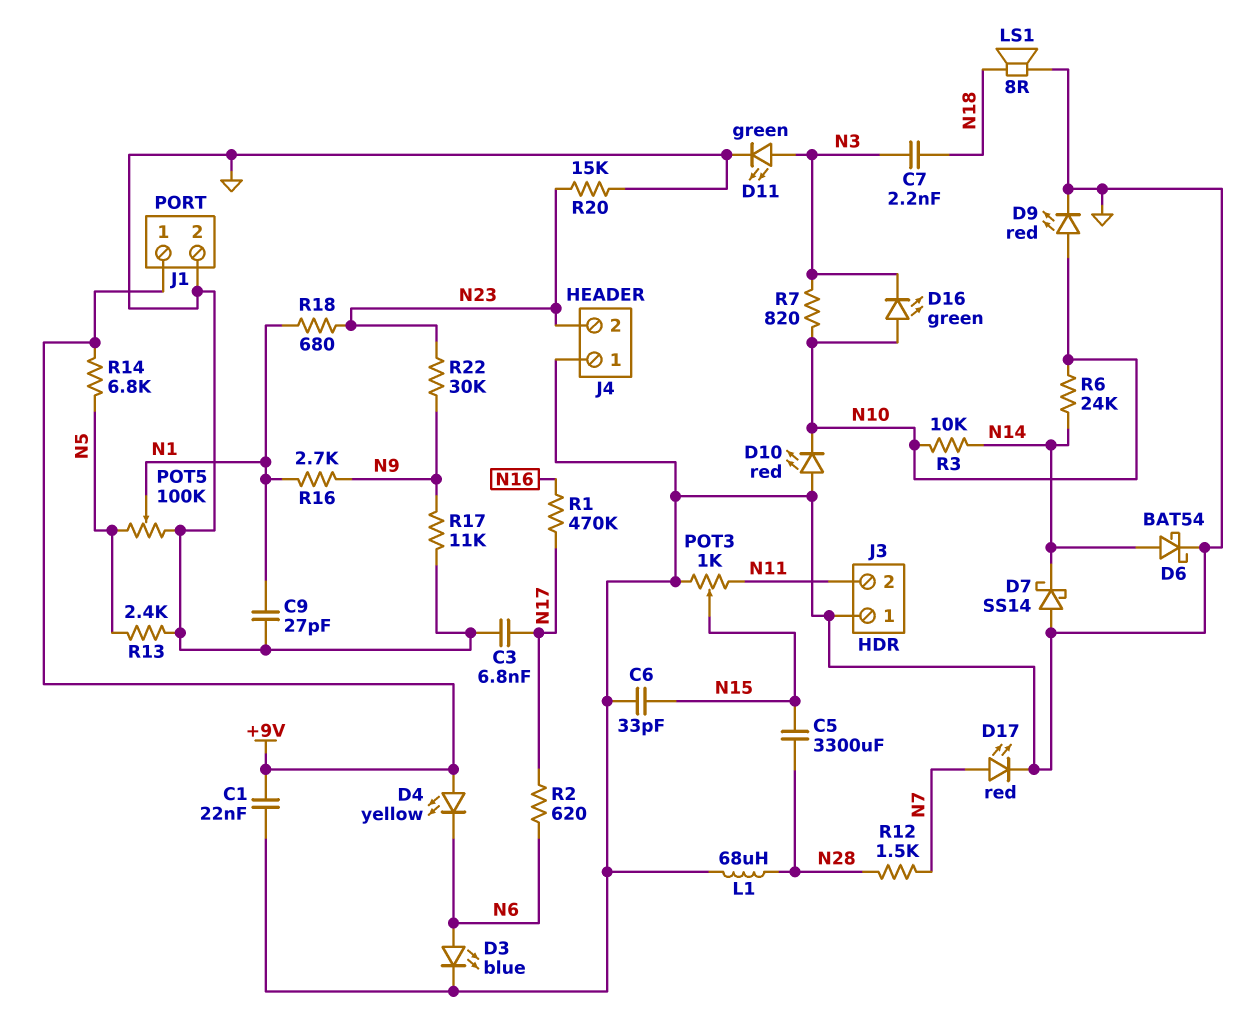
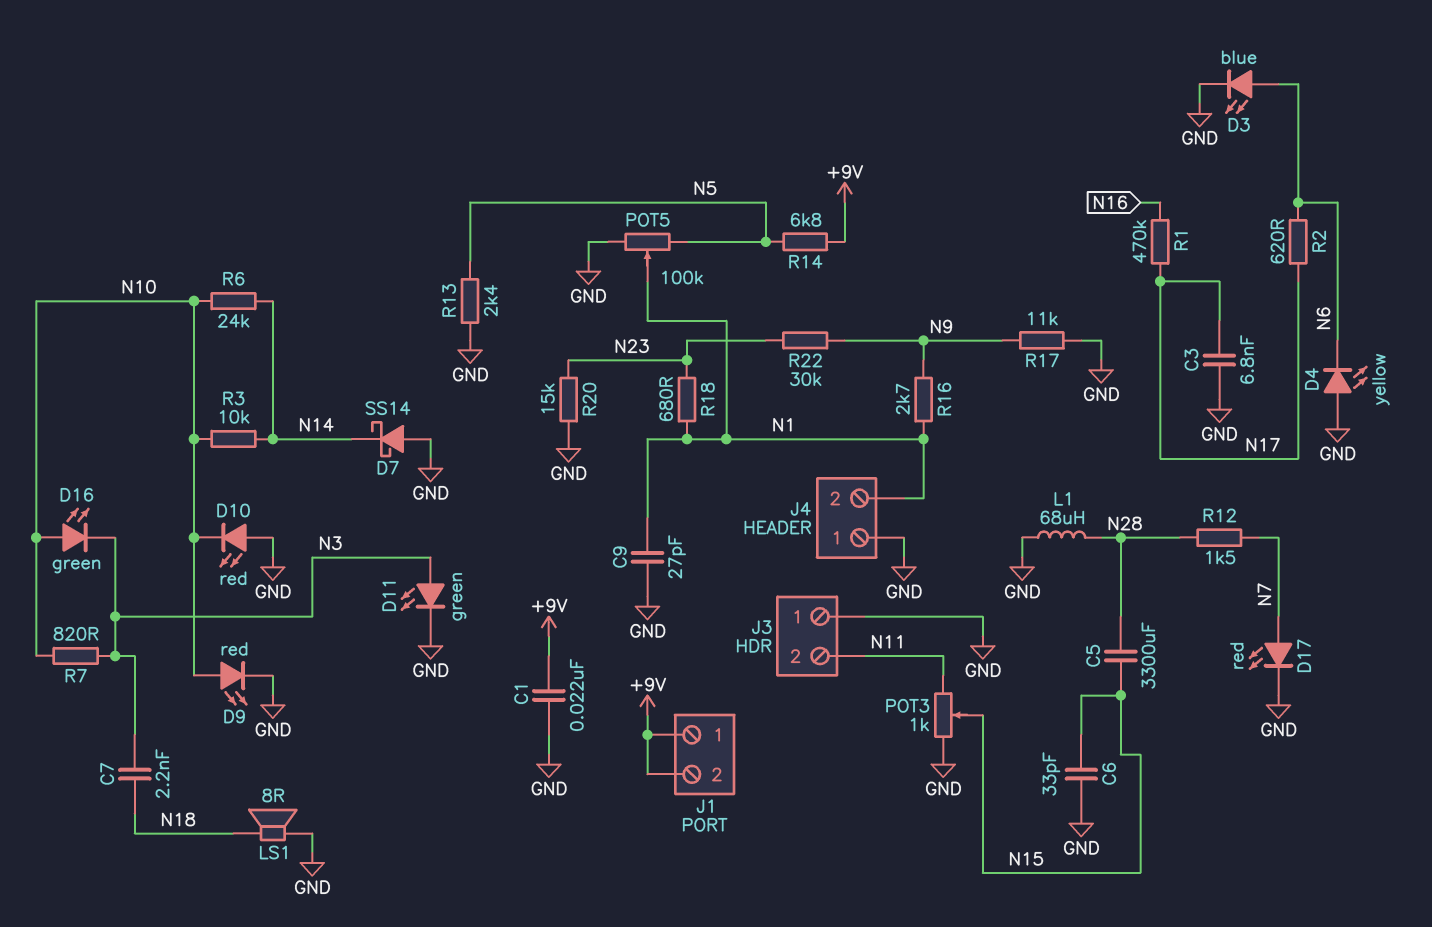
D4: LED yellow (A +9V, K N6) -> LED yellow (A GND, K N6)
D6: schottky BAT54 (A N14, K GND) -> none
J1 pin 2: GND -> +9V
J4 pin 2: N23 -> N1

